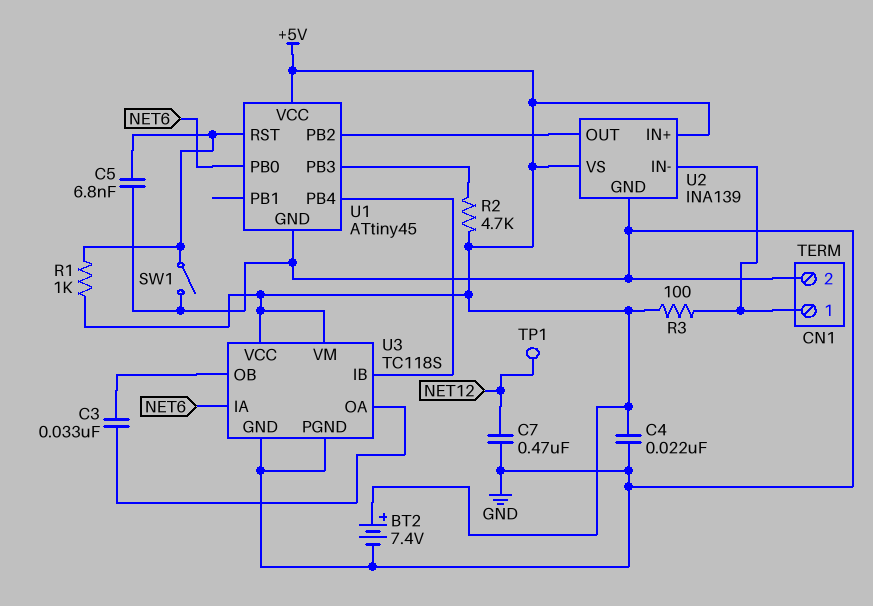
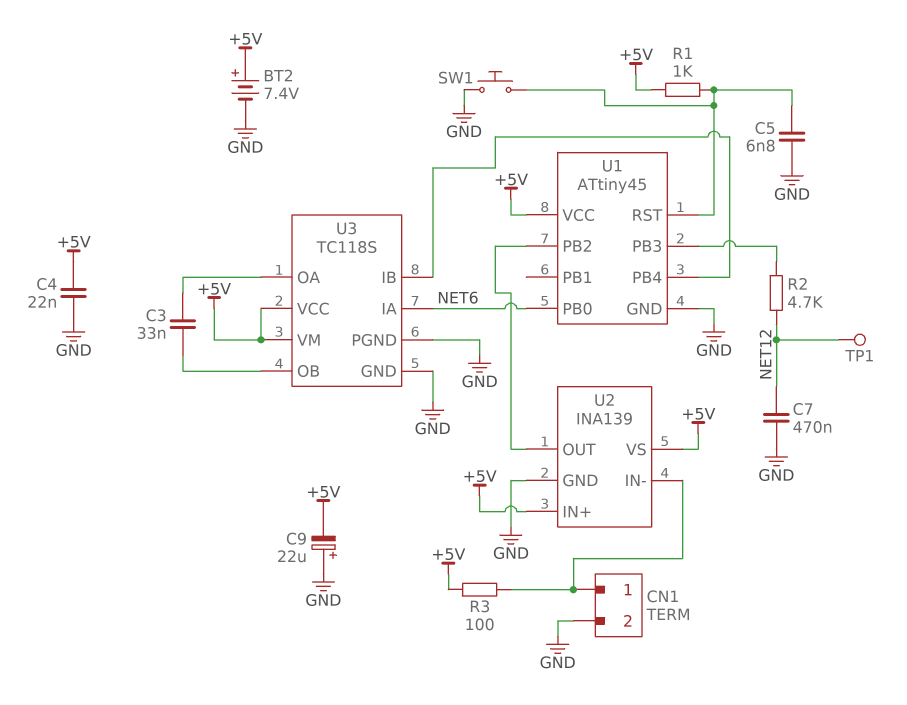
C9: none -> 22uF (plus GND, minus +5V)
R2: 4.7k (+5V, U1/PB3) -> 4.7k (NET12, U1/PB3)
SW1: switch (GND, U1/RST) -> button (GND, U1/RST)

